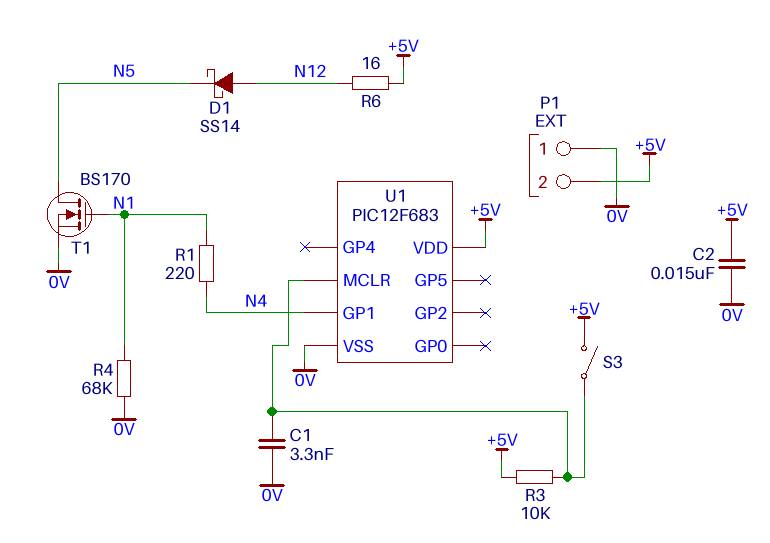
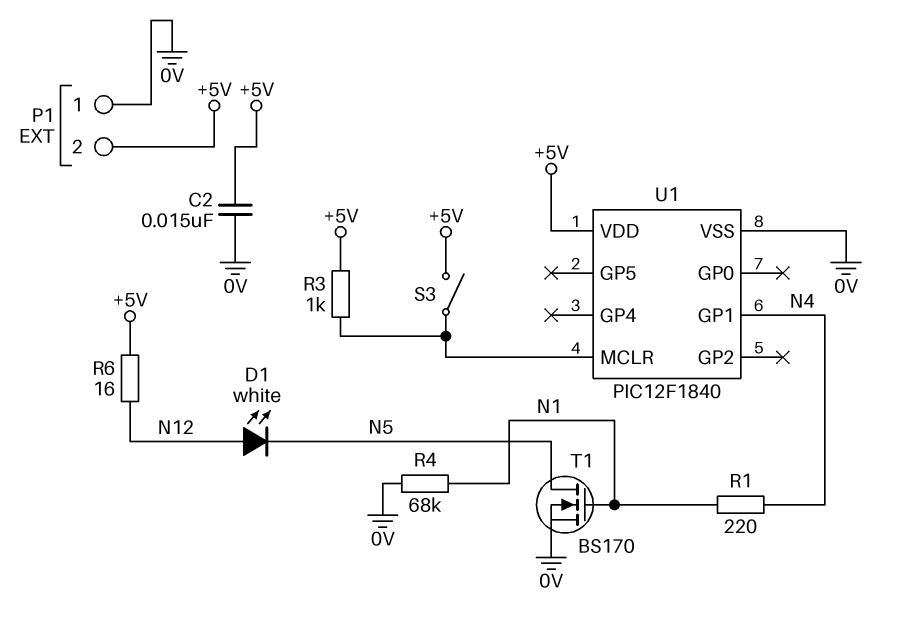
C1: 3.3nF (0V, U1/MCLR) -> none
D1: schottky SS14 (A N12, K N5) -> LED white (A N12, K N5)
R3: 10k (+5V, U1/MCLR) -> 1k (+5V, U1/MCLR)
U1: PIC12F683 -> PIC12F1840

